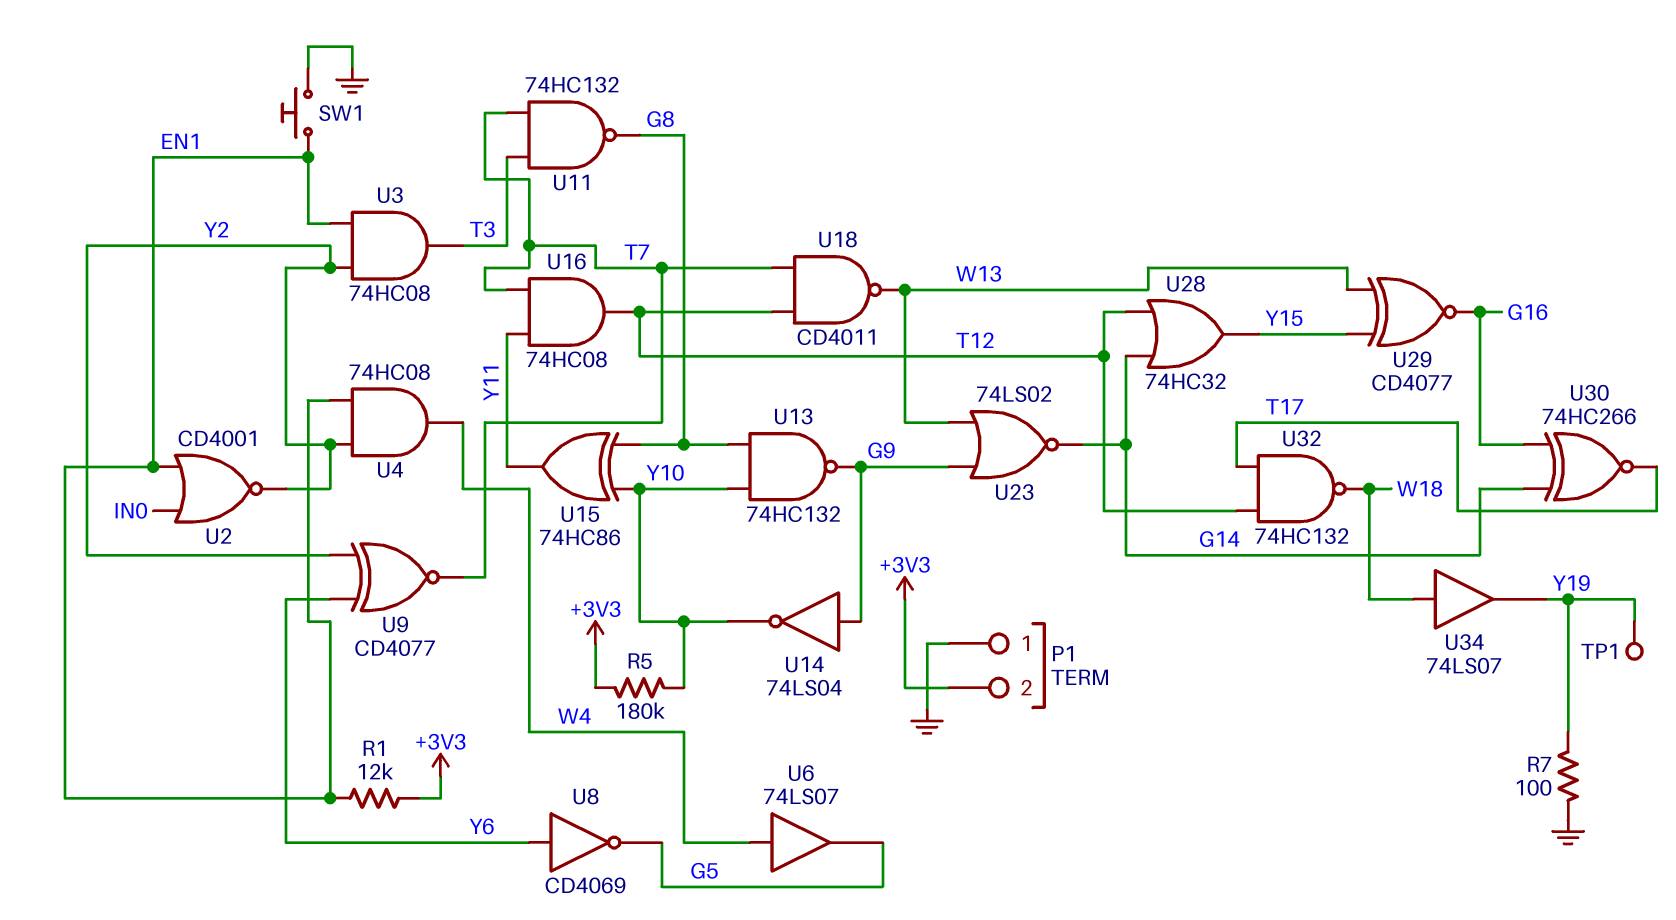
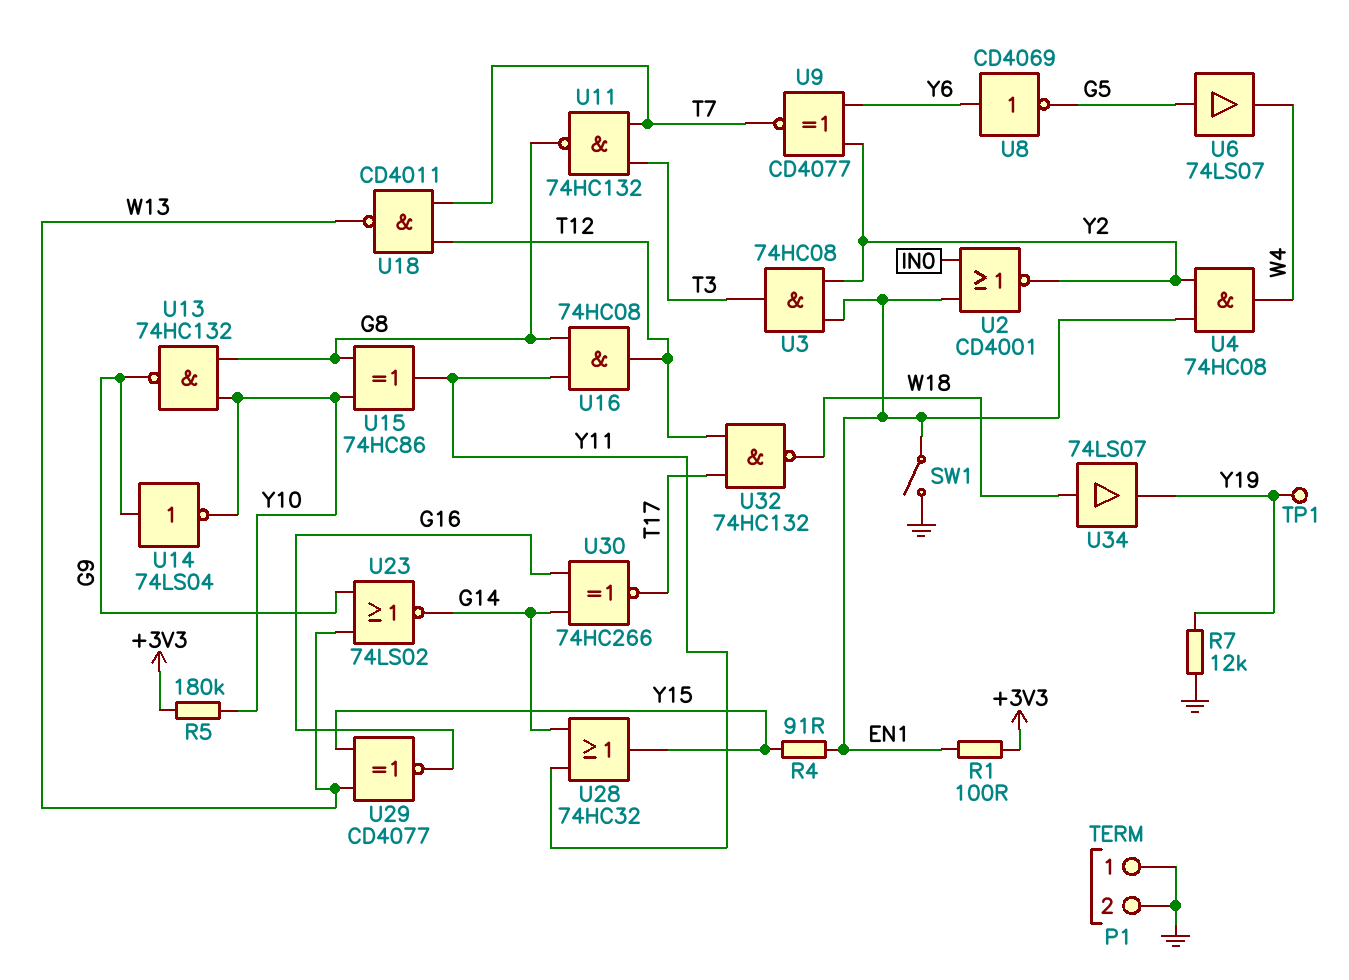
P1 pin 2: +3V3 -> GND
R1: 12k (+3V3, EN1) -> 100 (+3V3, EN1)
R4: none -> 91 (EN1, Y15)
R7: 100 (GND, Y19) -> 12k (GND, Y19)
SW1: button (EN1, GND) -> switch (EN1, GND)
U6: buffer 74LS07 (in W4, out G5) -> buffer 74LS07 (in G5, out W4)
U16: AND 74HC08 (in T7, in Y11, out T12) -> AND 74HC08 (in G8, in Y11, out T12)
U28: OR 74HC32 (in G14, in T12, out Y15) -> OR 74HC32 (in G14, in Y11, out Y15)

